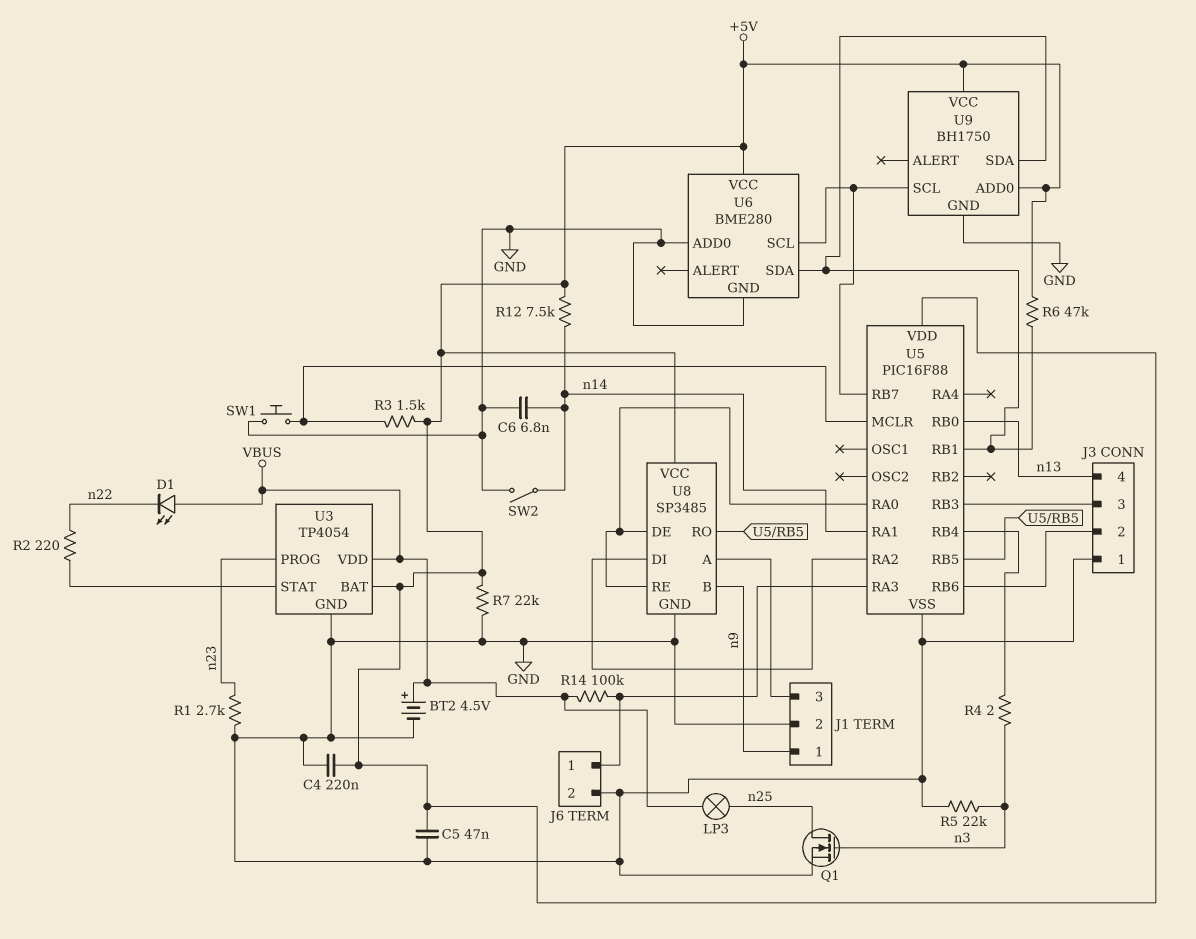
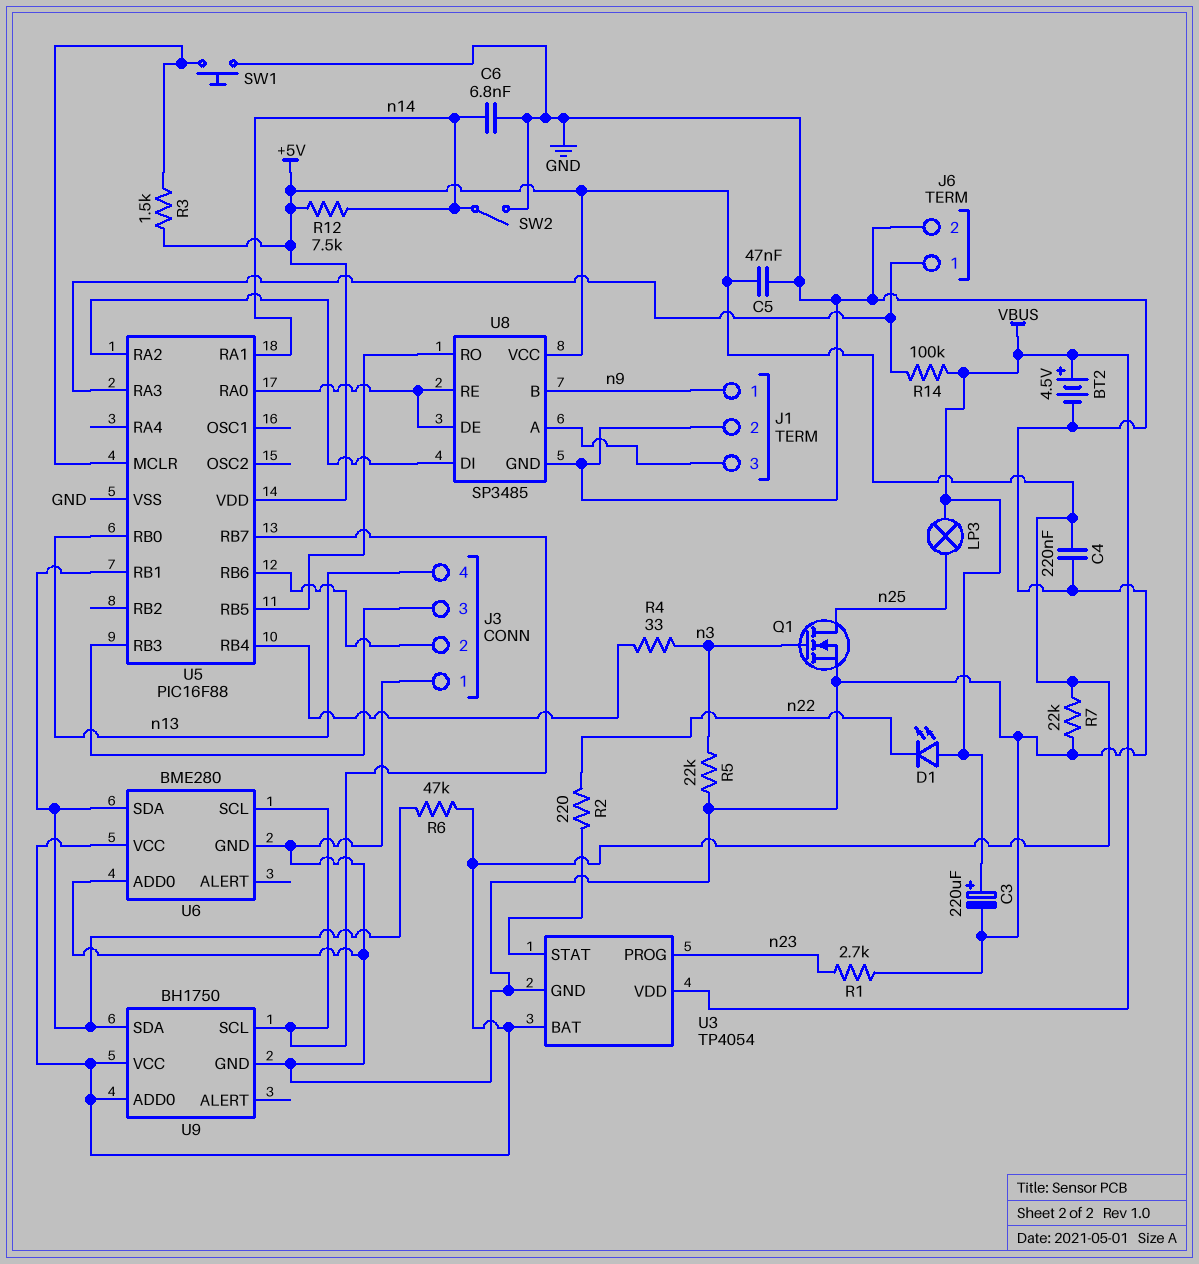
C3: none -> 220uF (plus VBUS, minus GND)
R4: 2 (U5/RB4, n3) -> 33 (U5/RB4, n3)

